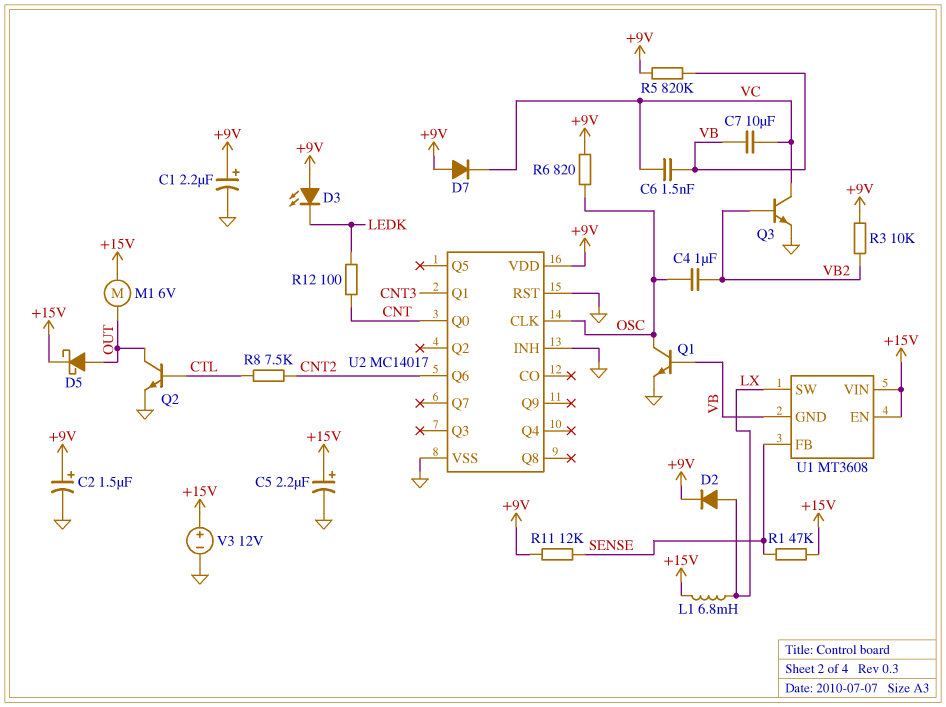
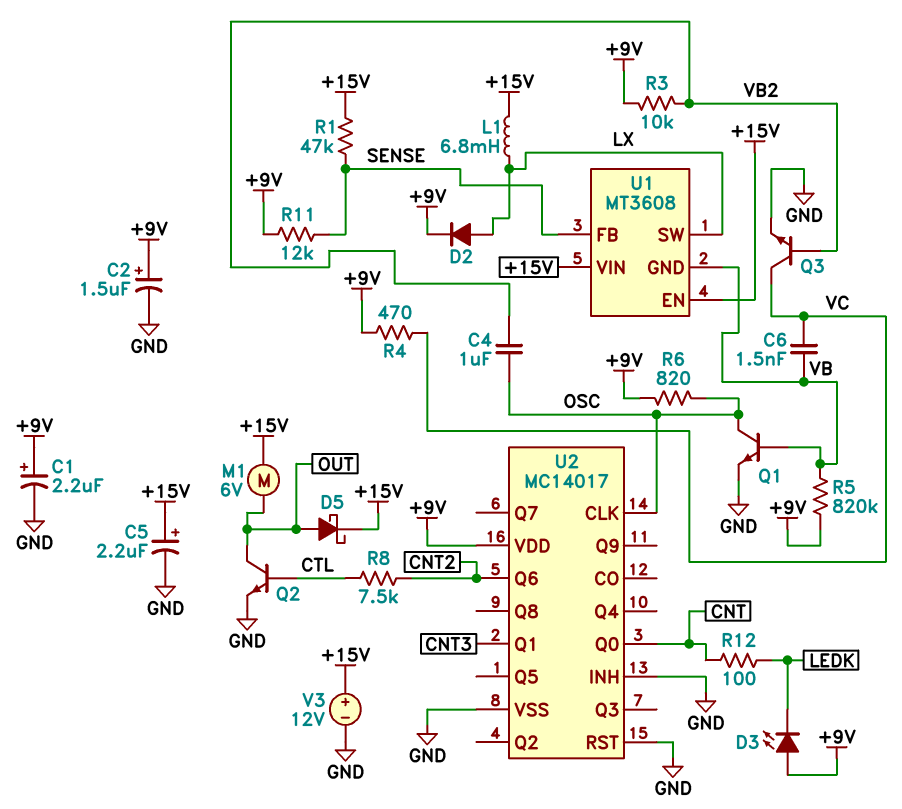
C7: 10uF (VB, VC) -> none
D7: diode (A +9V, K VC) -> none
R4: none -> 470 (+9V, VC)

